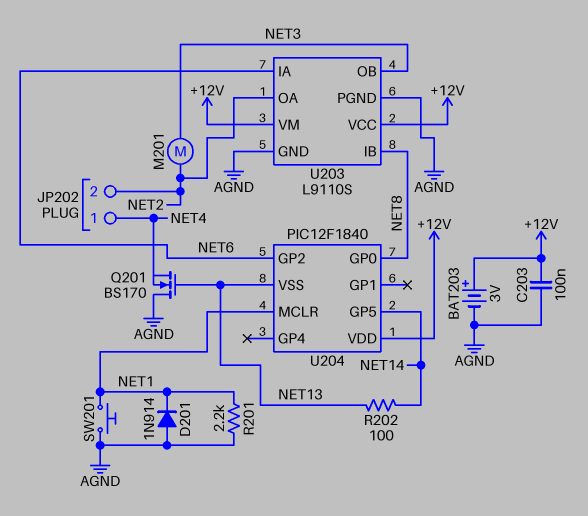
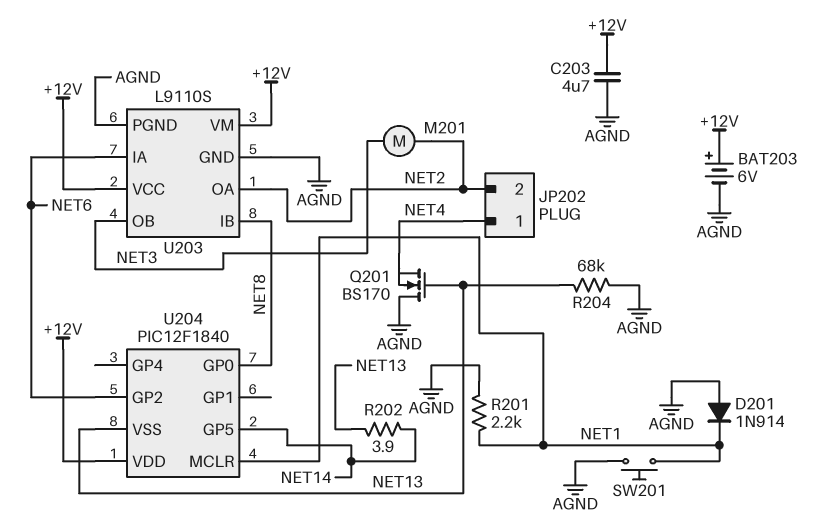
BAT203: 3V (plus +12V, minus AGND) -> 6V (plus +12V, minus AGND)
C203: 100nF (+12V, AGND) -> 4.7uF (+12V, AGND)
R202: 100 (NET13, NET14) -> 3.9 (NET13, NET14)
R204: none -> 68k (AGND, NET13)

